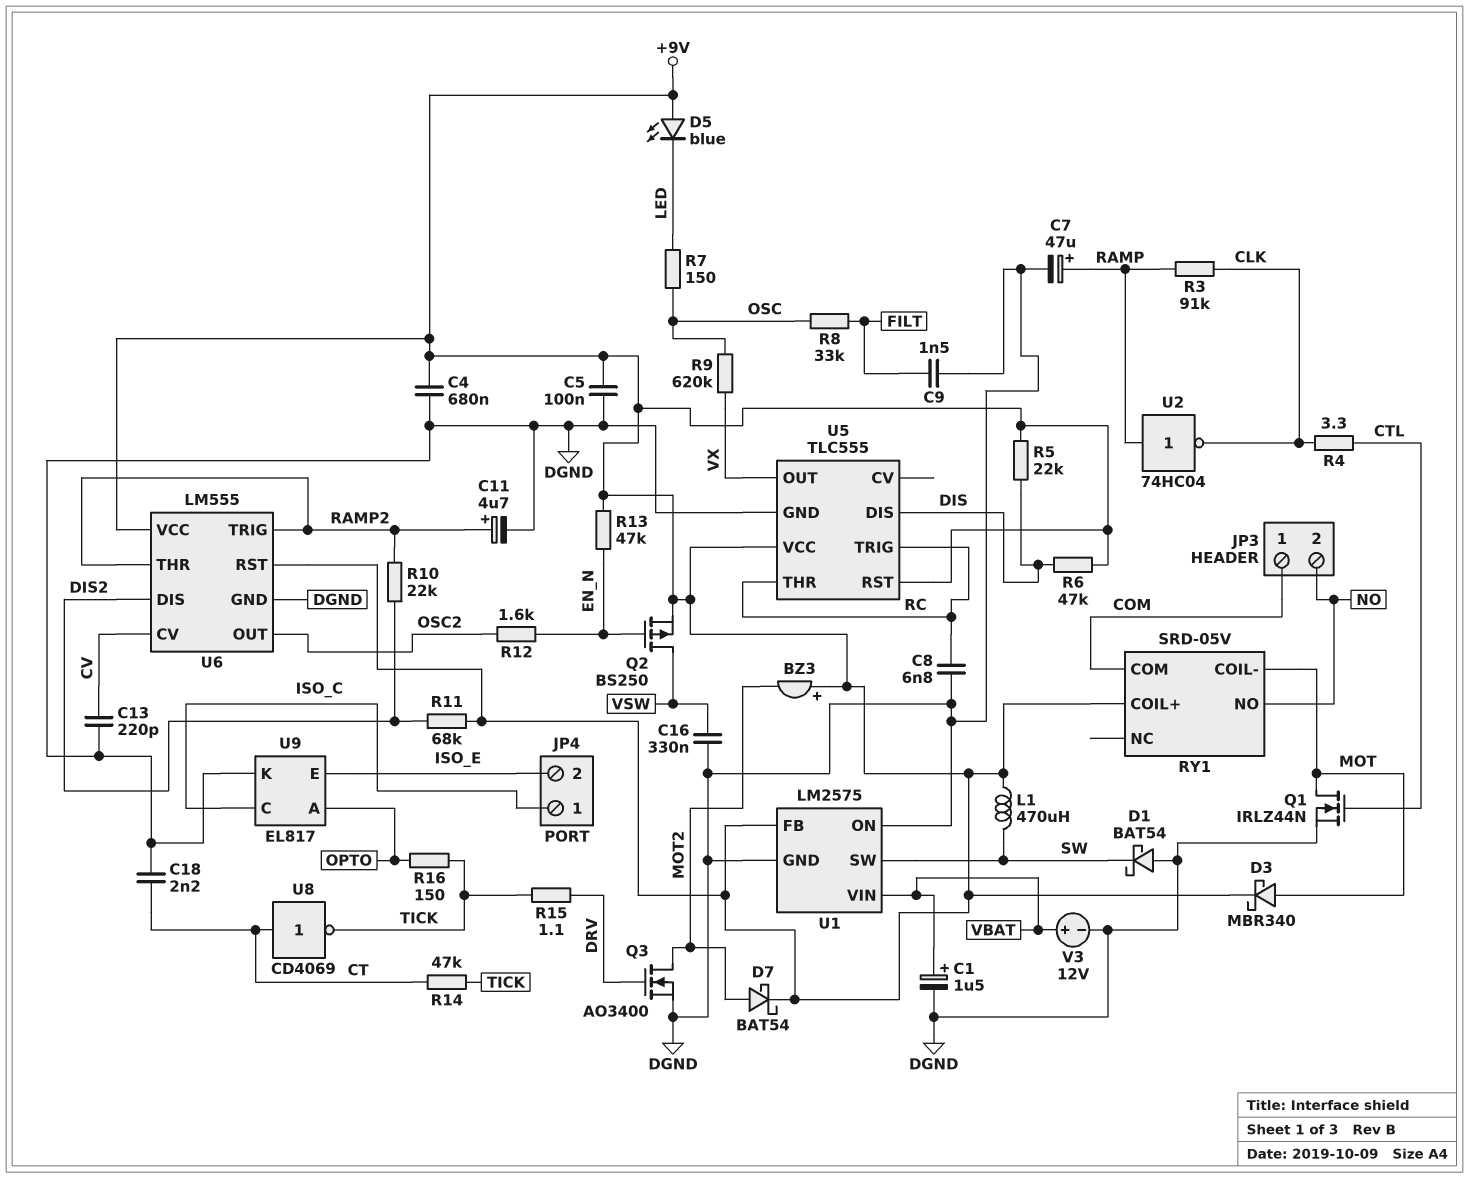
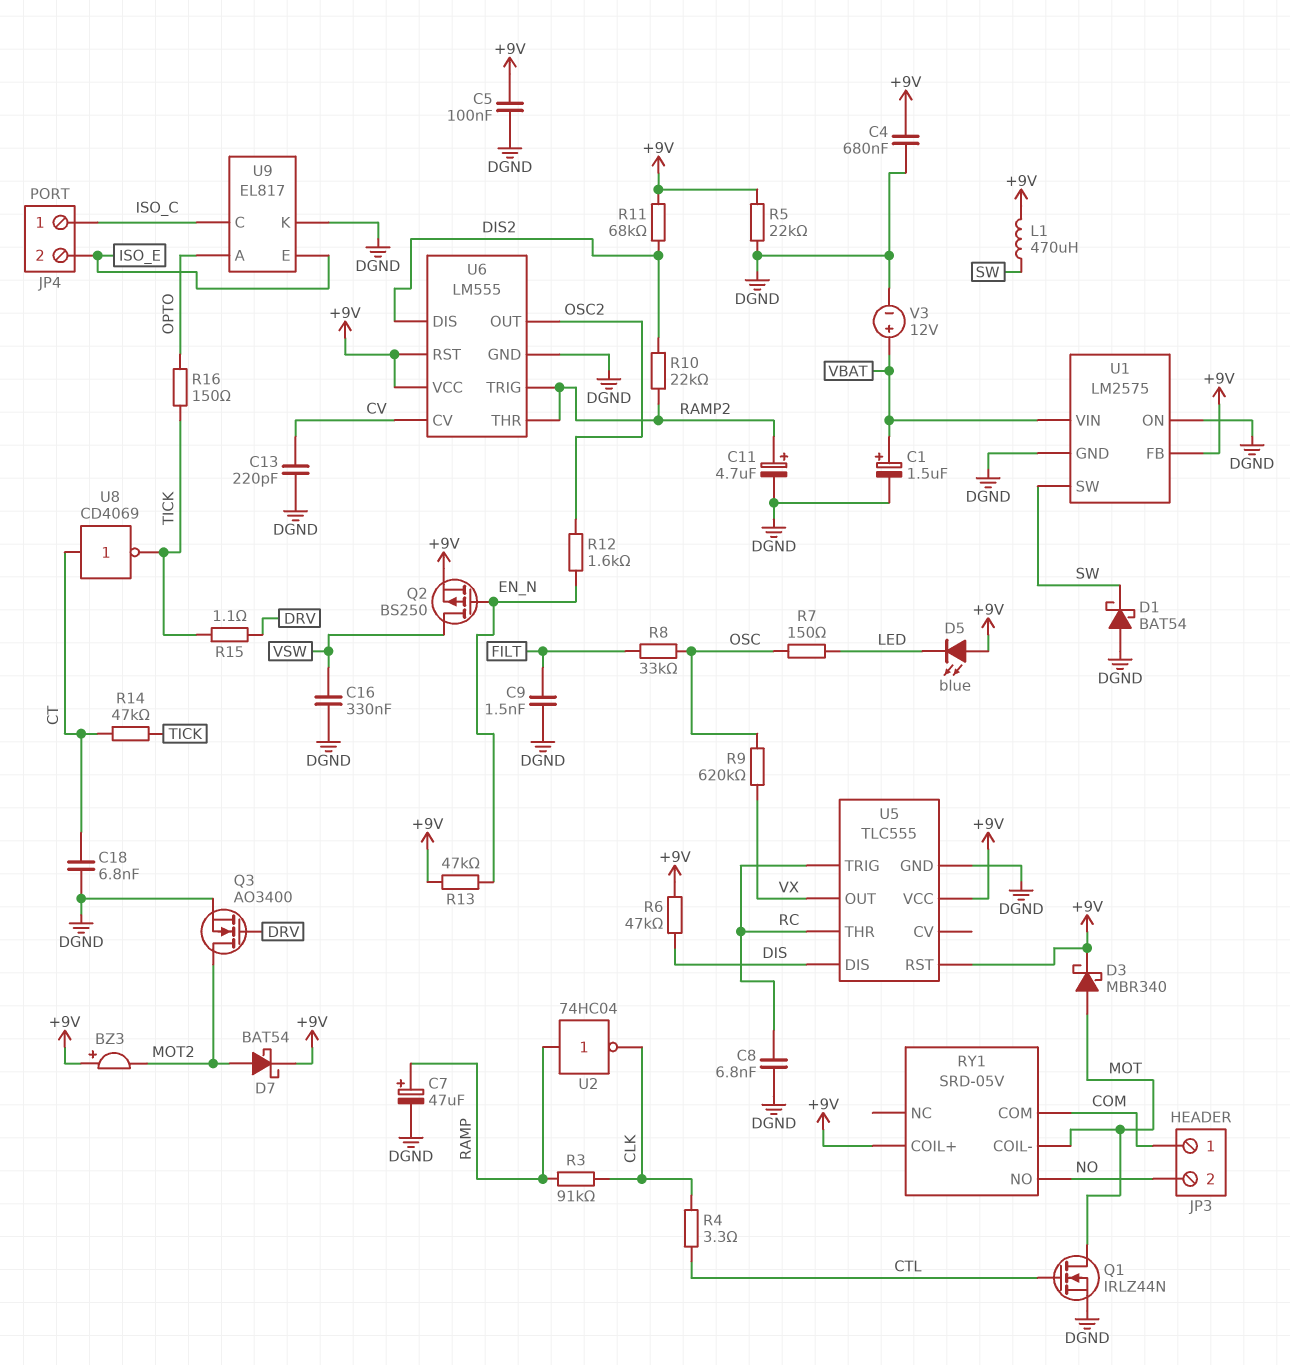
C18: 2.2nF (CT, DGND) -> 6.8nF (CT, DGND)
R5: 22k (+9V, DIS) -> 22k (+9V, DGND)

